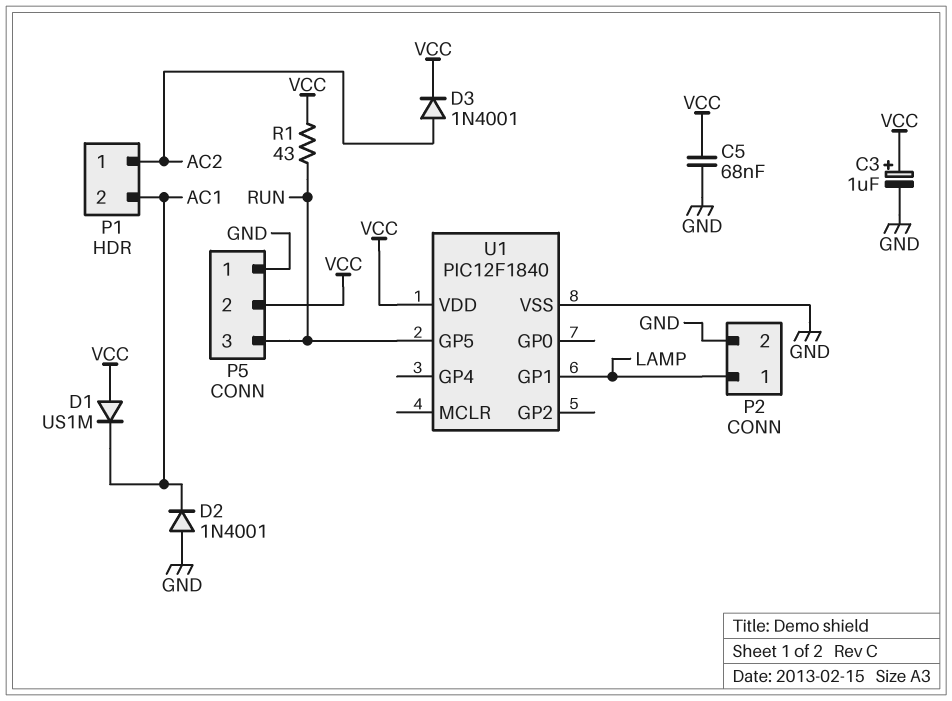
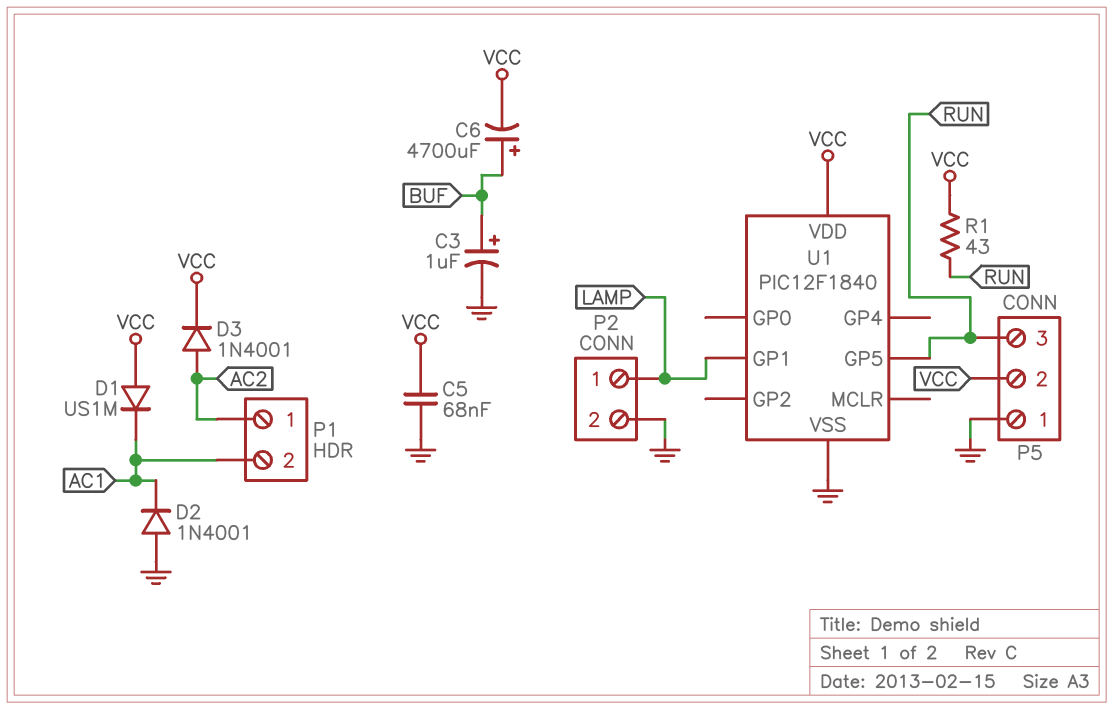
C3: 1uF (plus VCC, minus GND) -> 1uF (plus BUF, minus GND)
C6: none -> 4700uF (plus BUF, minus VCC)

